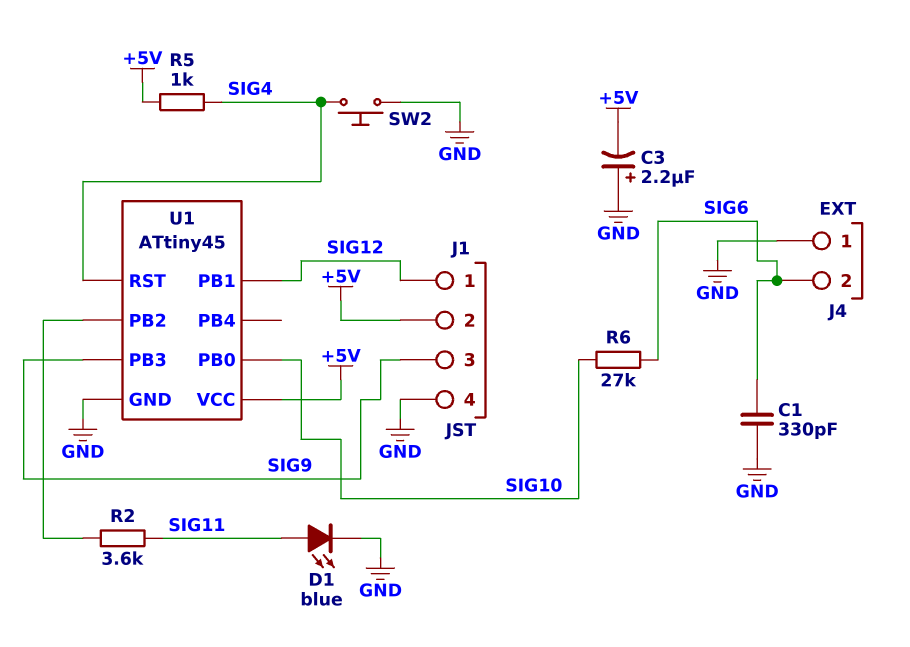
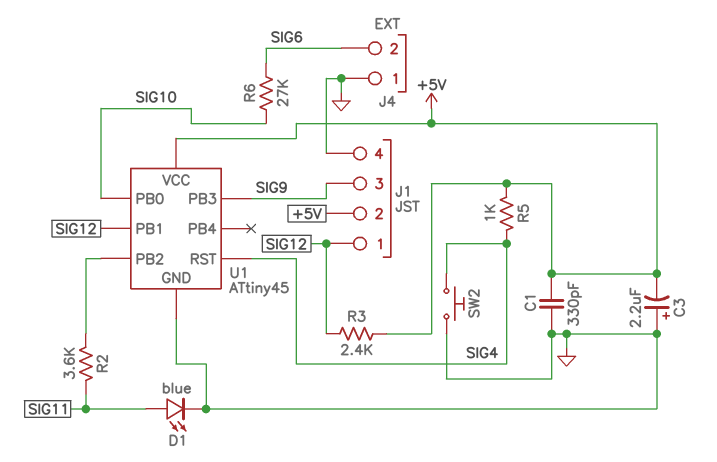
C1: 330pF (GND, SIG6) -> 330pF (+5V, GND)
R3: none -> 2.4k (+5V, SIG12)

